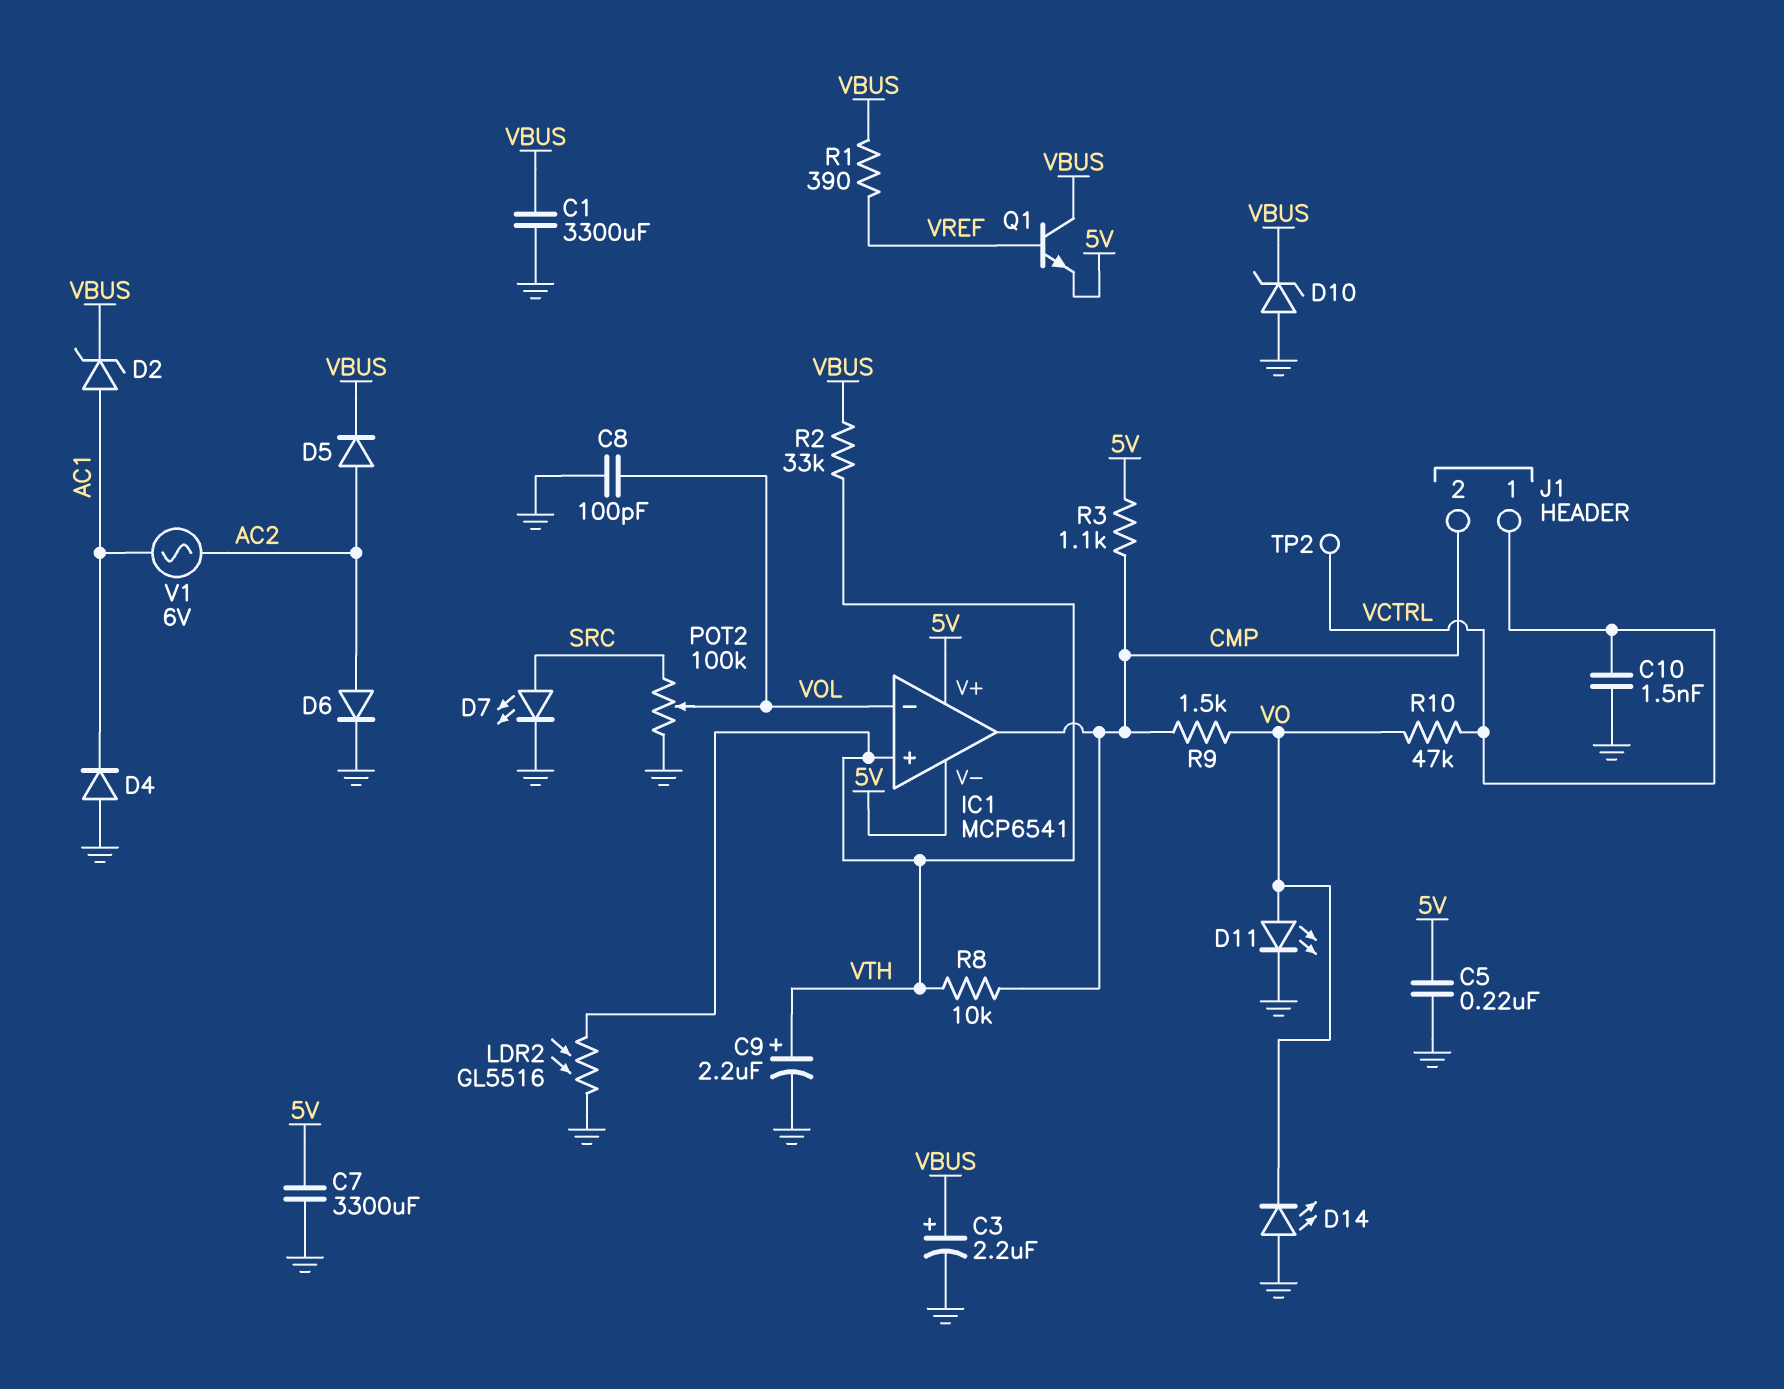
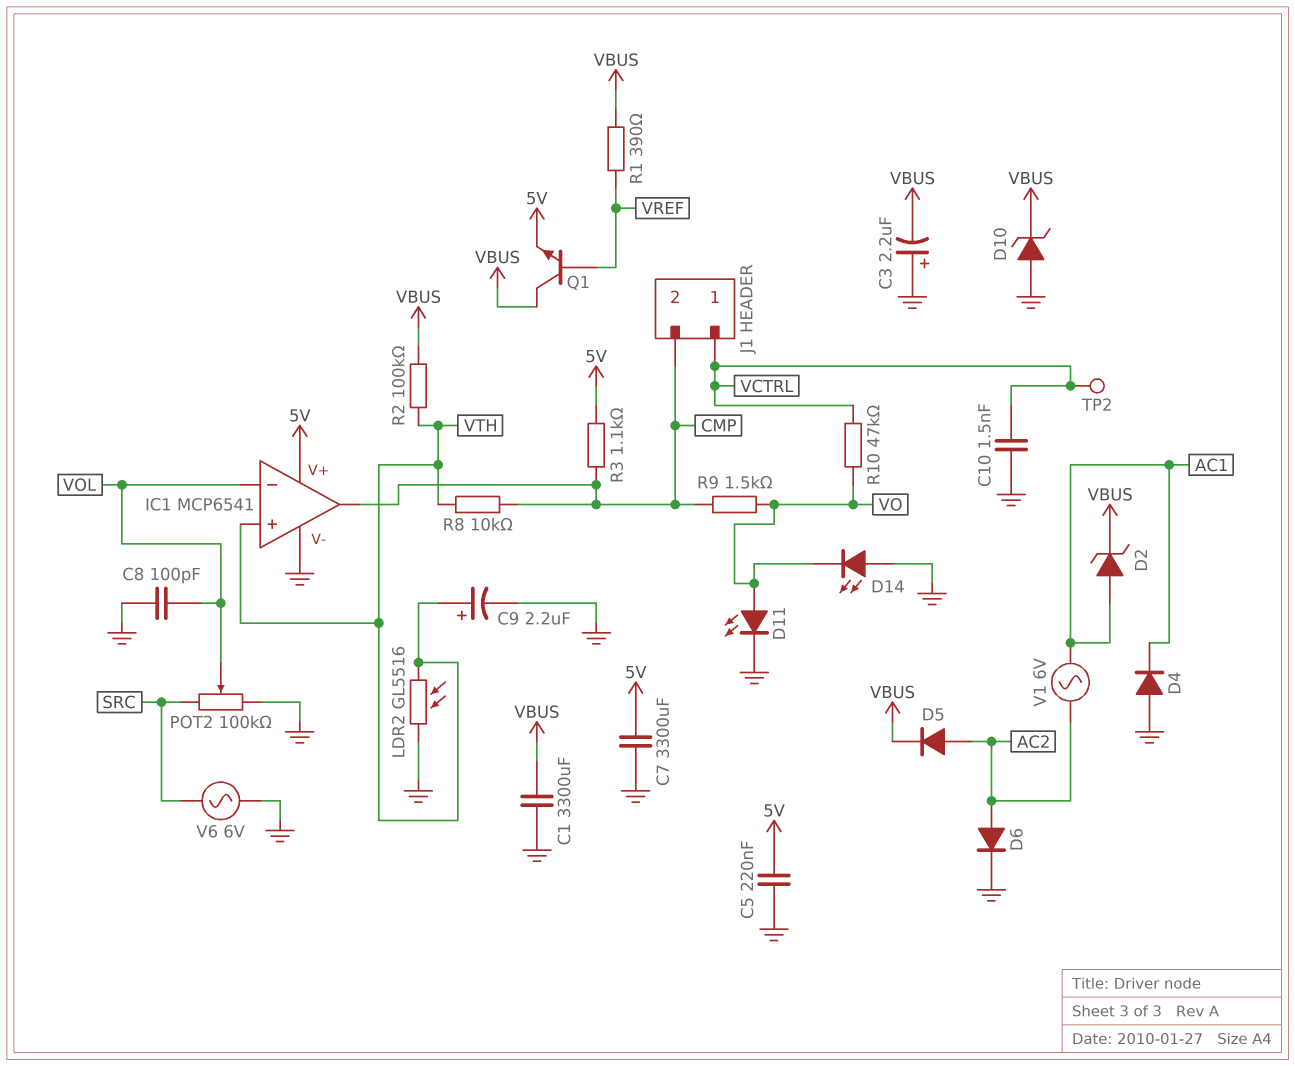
C3: 2.2uF (plus VBUS, minus GND) -> 2.2uF (plus GND, minus VBUS)
D7: LED (A SRC, K GND) -> none
IC1 pin V-: 5V -> GND
R2: 33k (VBUS, VTH) -> 100k (VBUS, VTH)
V6: none -> AC 6V (GND, SRC)

